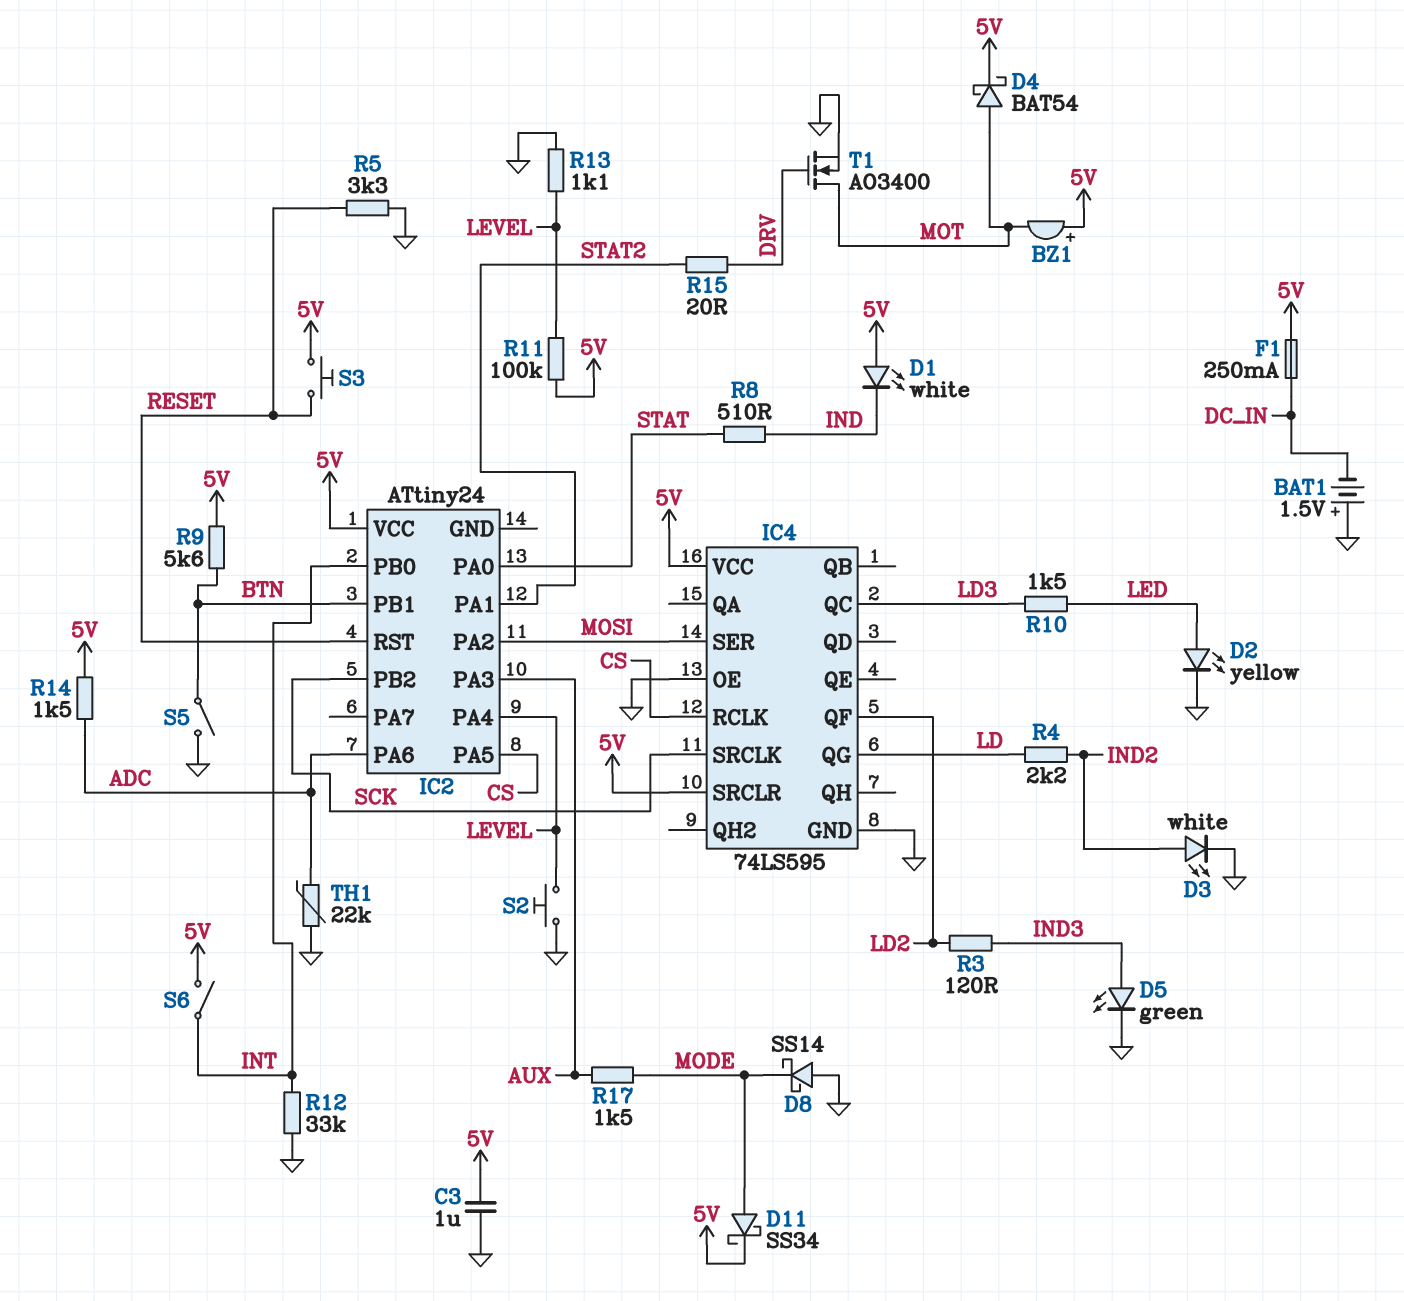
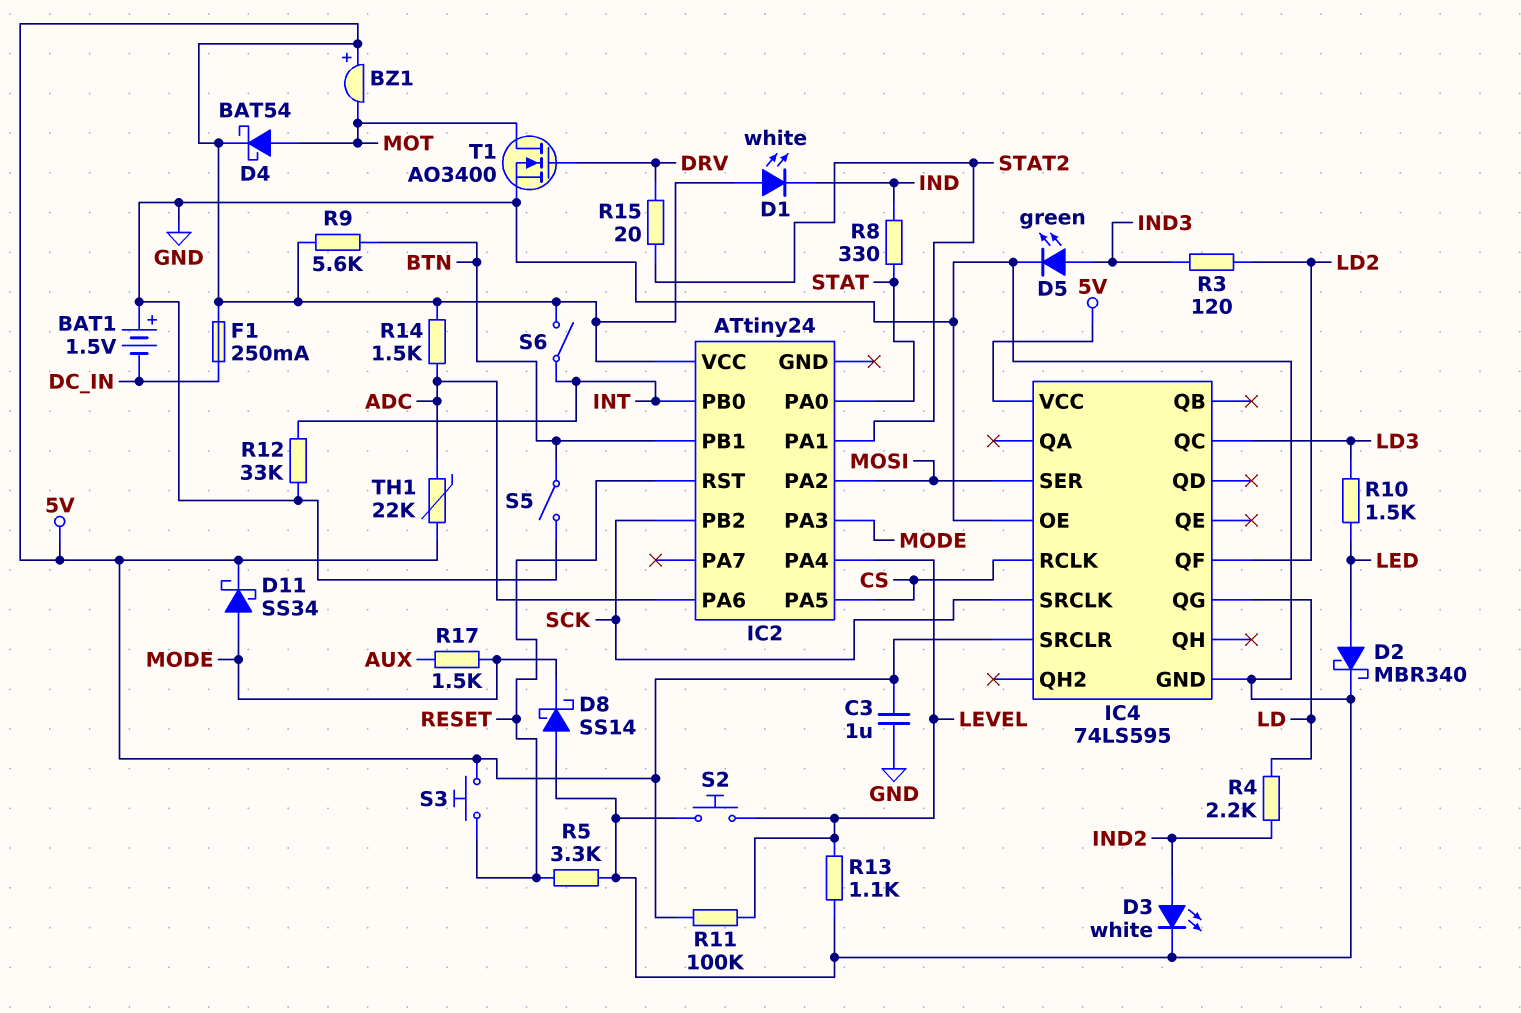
D2: LED yellow (A LED, K GND) -> schottky MBR340 (A LED, K GND)
IC2 pin PA3: AUX -> MODE
R8: 510 (IND, STAT) -> 330 (IND, STAT)
TH1: 22k (ADC, GND) -> 22k (5V, ADC)

